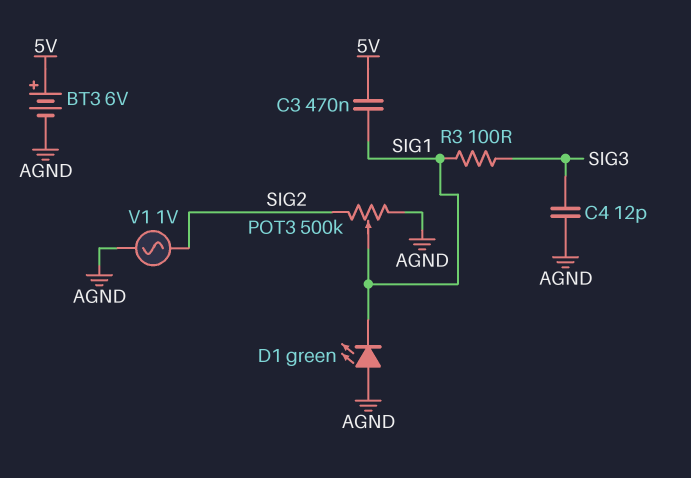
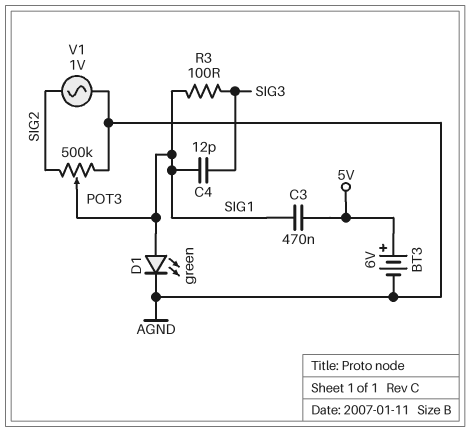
C4: 12pF (AGND, SIG3) -> 12pF (SIG1, SIG3)
D1: LED green (A AGND, K SIG1) -> LED green (A SIG1, K AGND)

